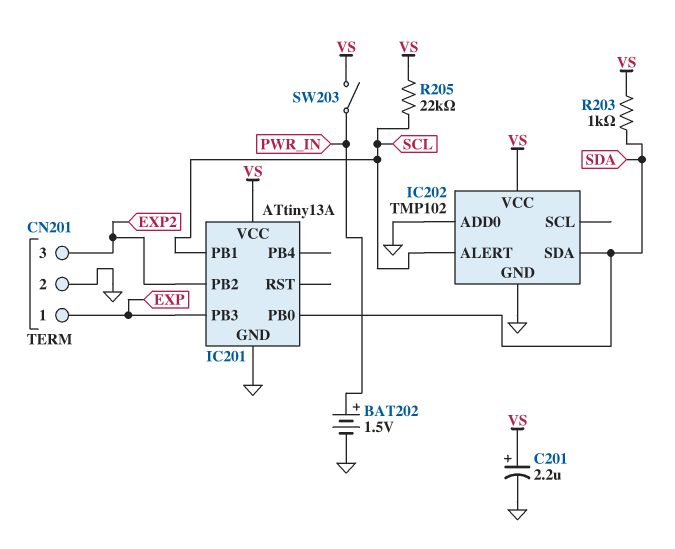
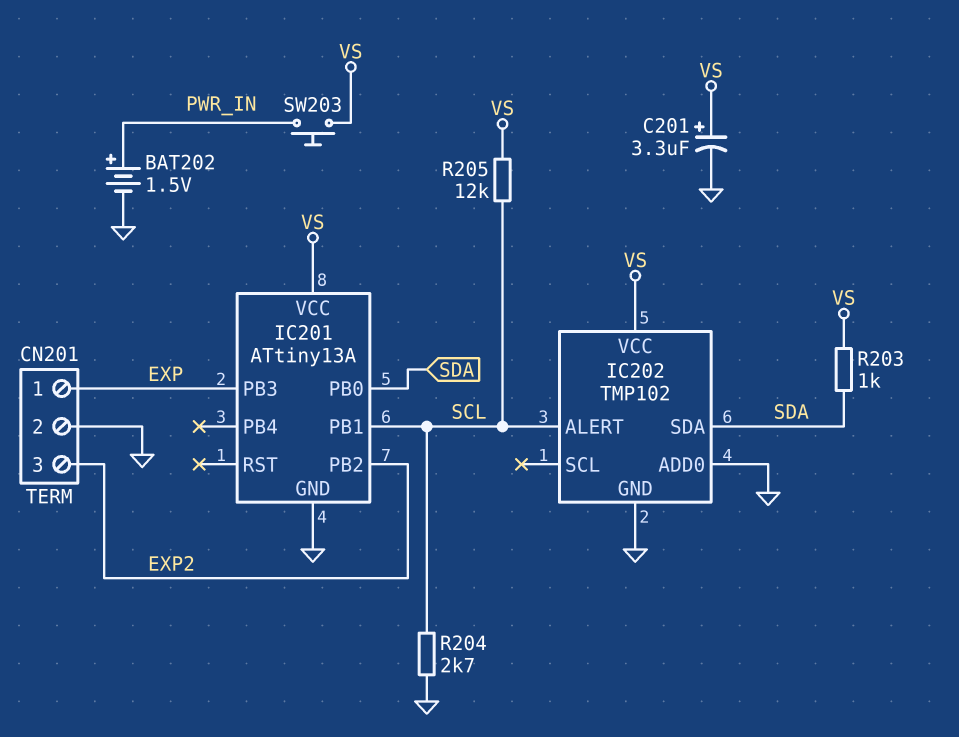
C201: 2.2uF (plus VS, minus GND) -> 3.3uF (plus VS, minus GND)
R204: none -> 2.7k (GND, SCL)
R205: 22k (SCL, VS) -> 12k (SCL, VS)
SW203: switch (PWR_IN, VS) -> button (PWR_IN, VS)

